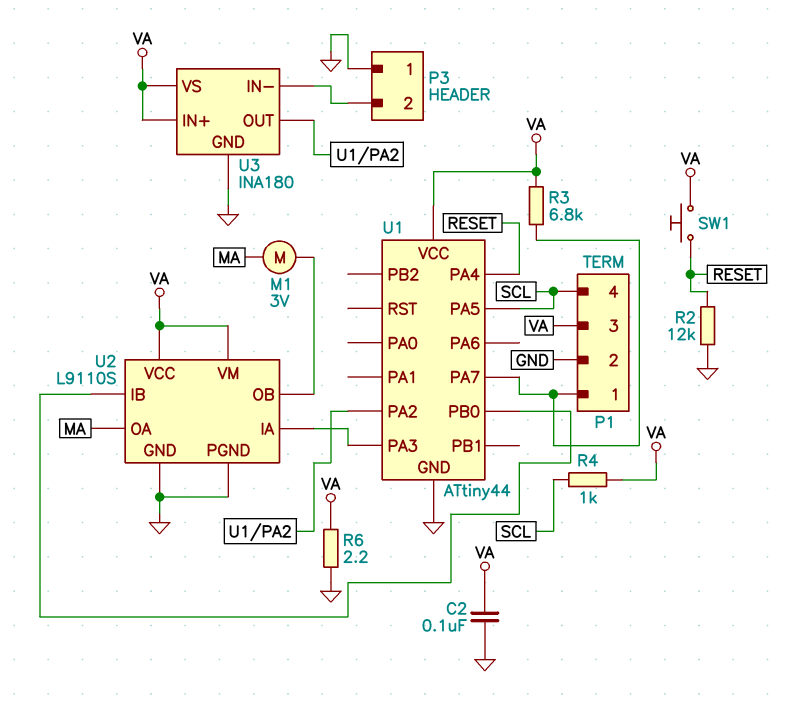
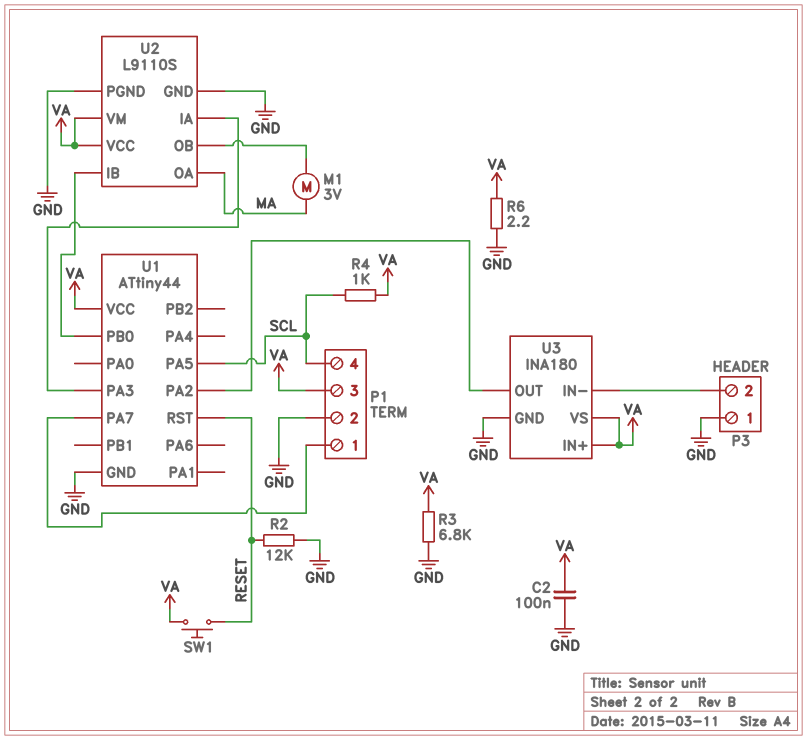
R3: 6.8k (P1/1, VA) -> 6.8k (GND, VA)
U1 pin PA4: RESET -> none
U1 pin RST: none -> RESET

